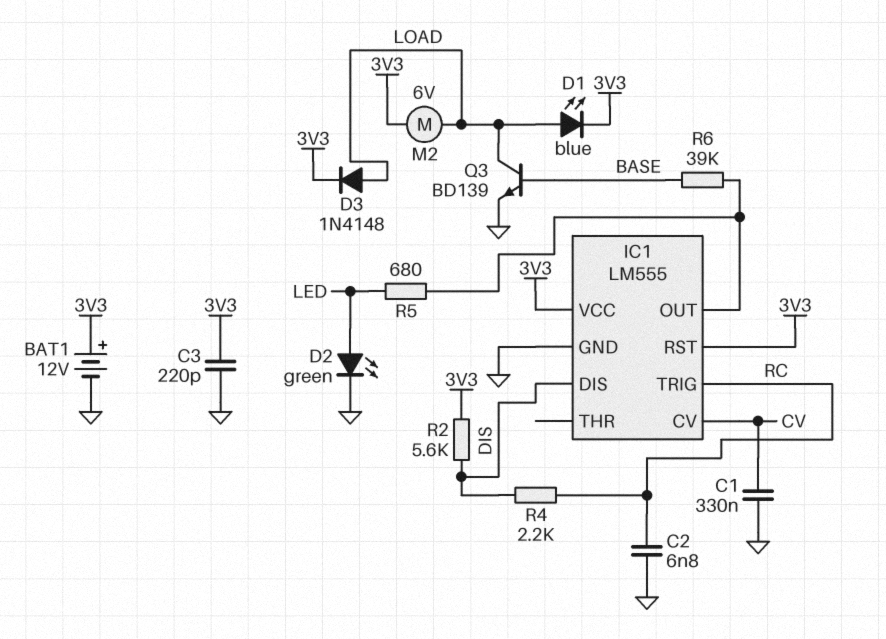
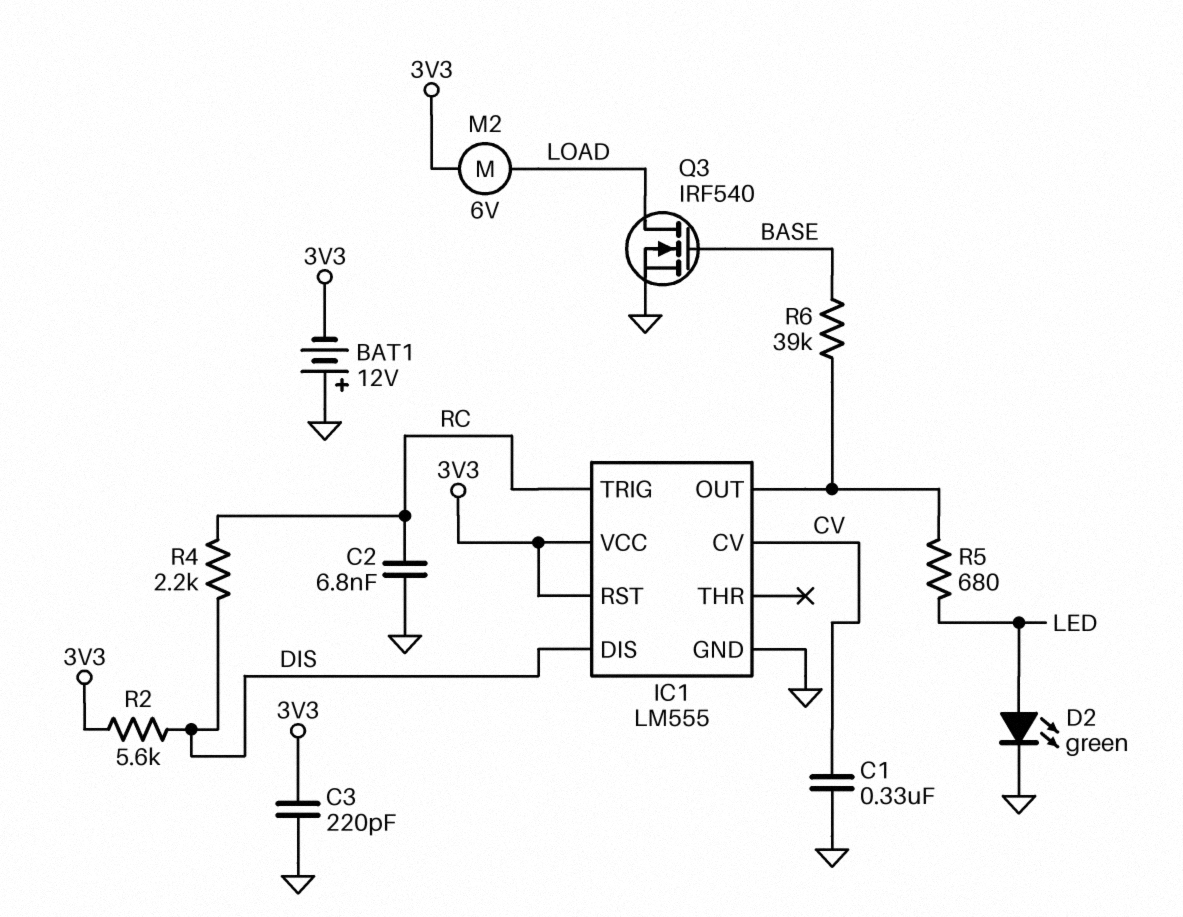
BAT1: 12V (plus 3V3, minus GND) -> 12V (plus GND, minus 3V3)
D1: LED blue (A LOAD, K 3V3) -> none
D3: diode 1N4148 (A LOAD, K 3V3) -> none
Q3: NPN BD139 (B BASE, C LOAD, E GND) -> NMOS IRF540 (G BASE, D LOAD, S GND)

